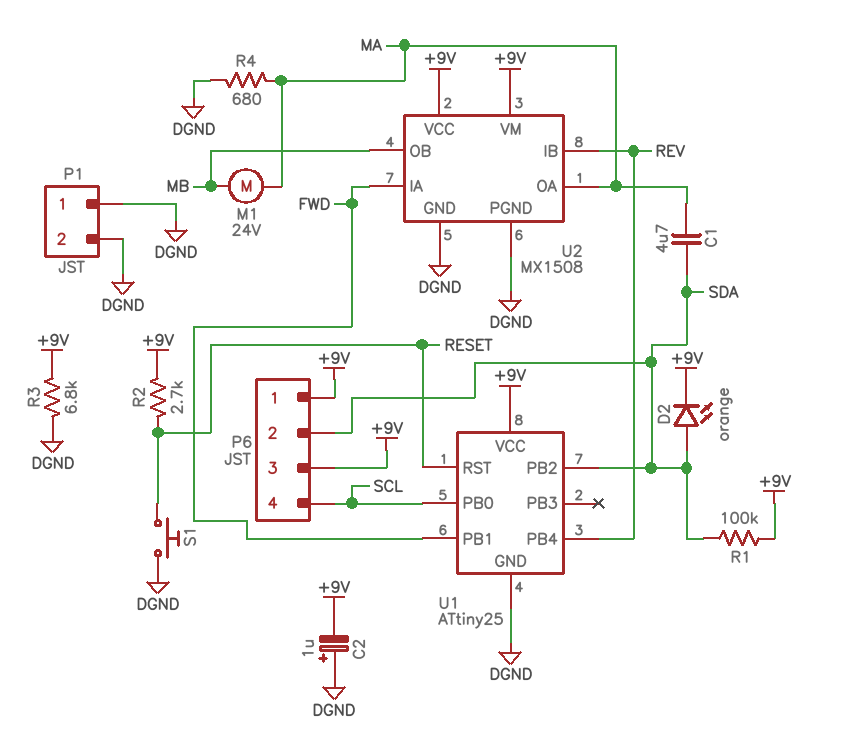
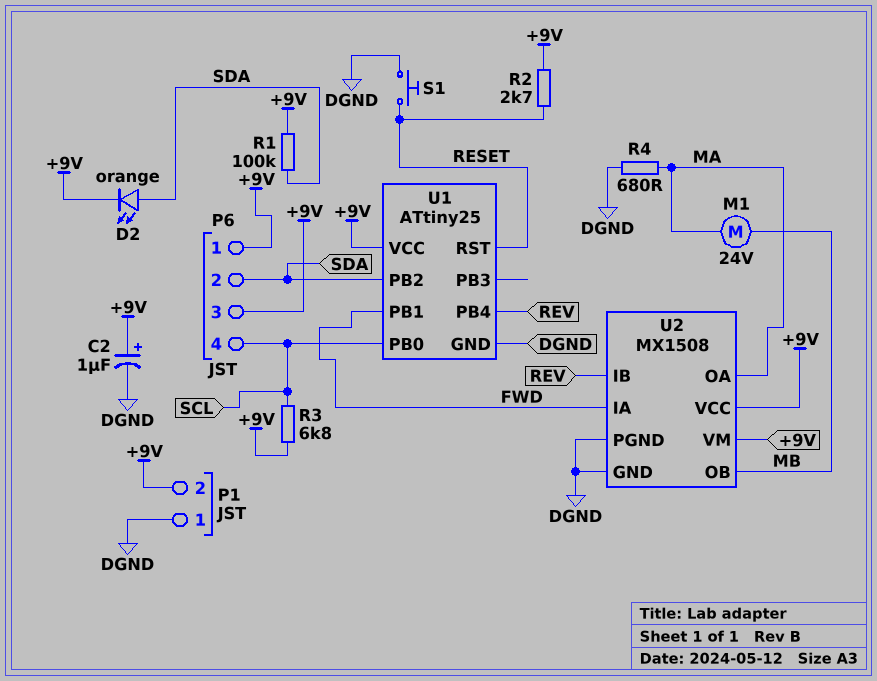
C1: 4.7uF (MA, SDA) -> none
C2: 1uF (plus DGND, minus +9V) -> 1uF (plus +9V, minus DGND)
P1 pin 2: DGND -> +9V
R3: 6.8k (+9V, DGND) -> 6.8k (+9V, SCL)

